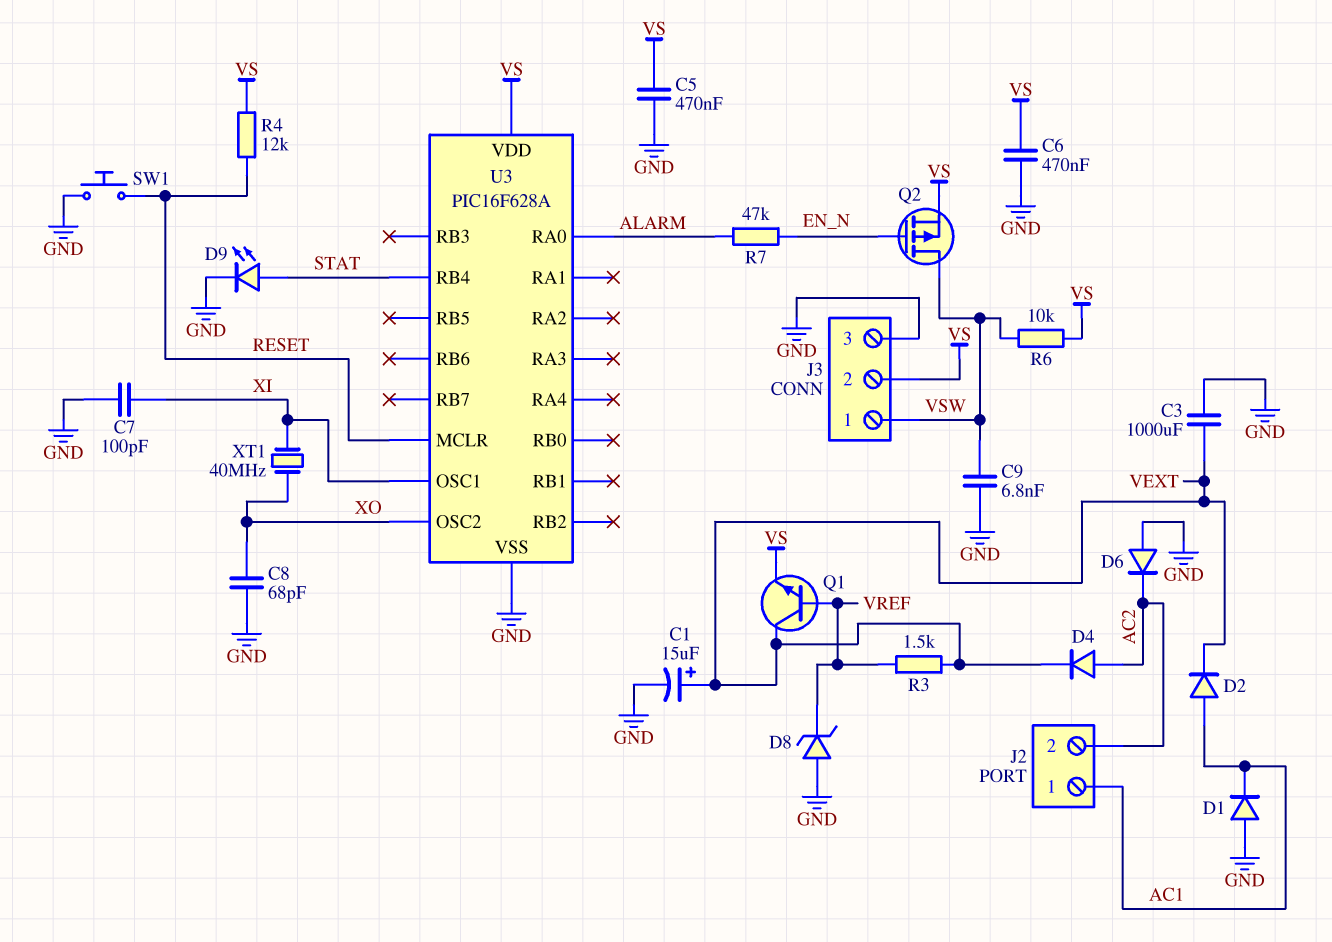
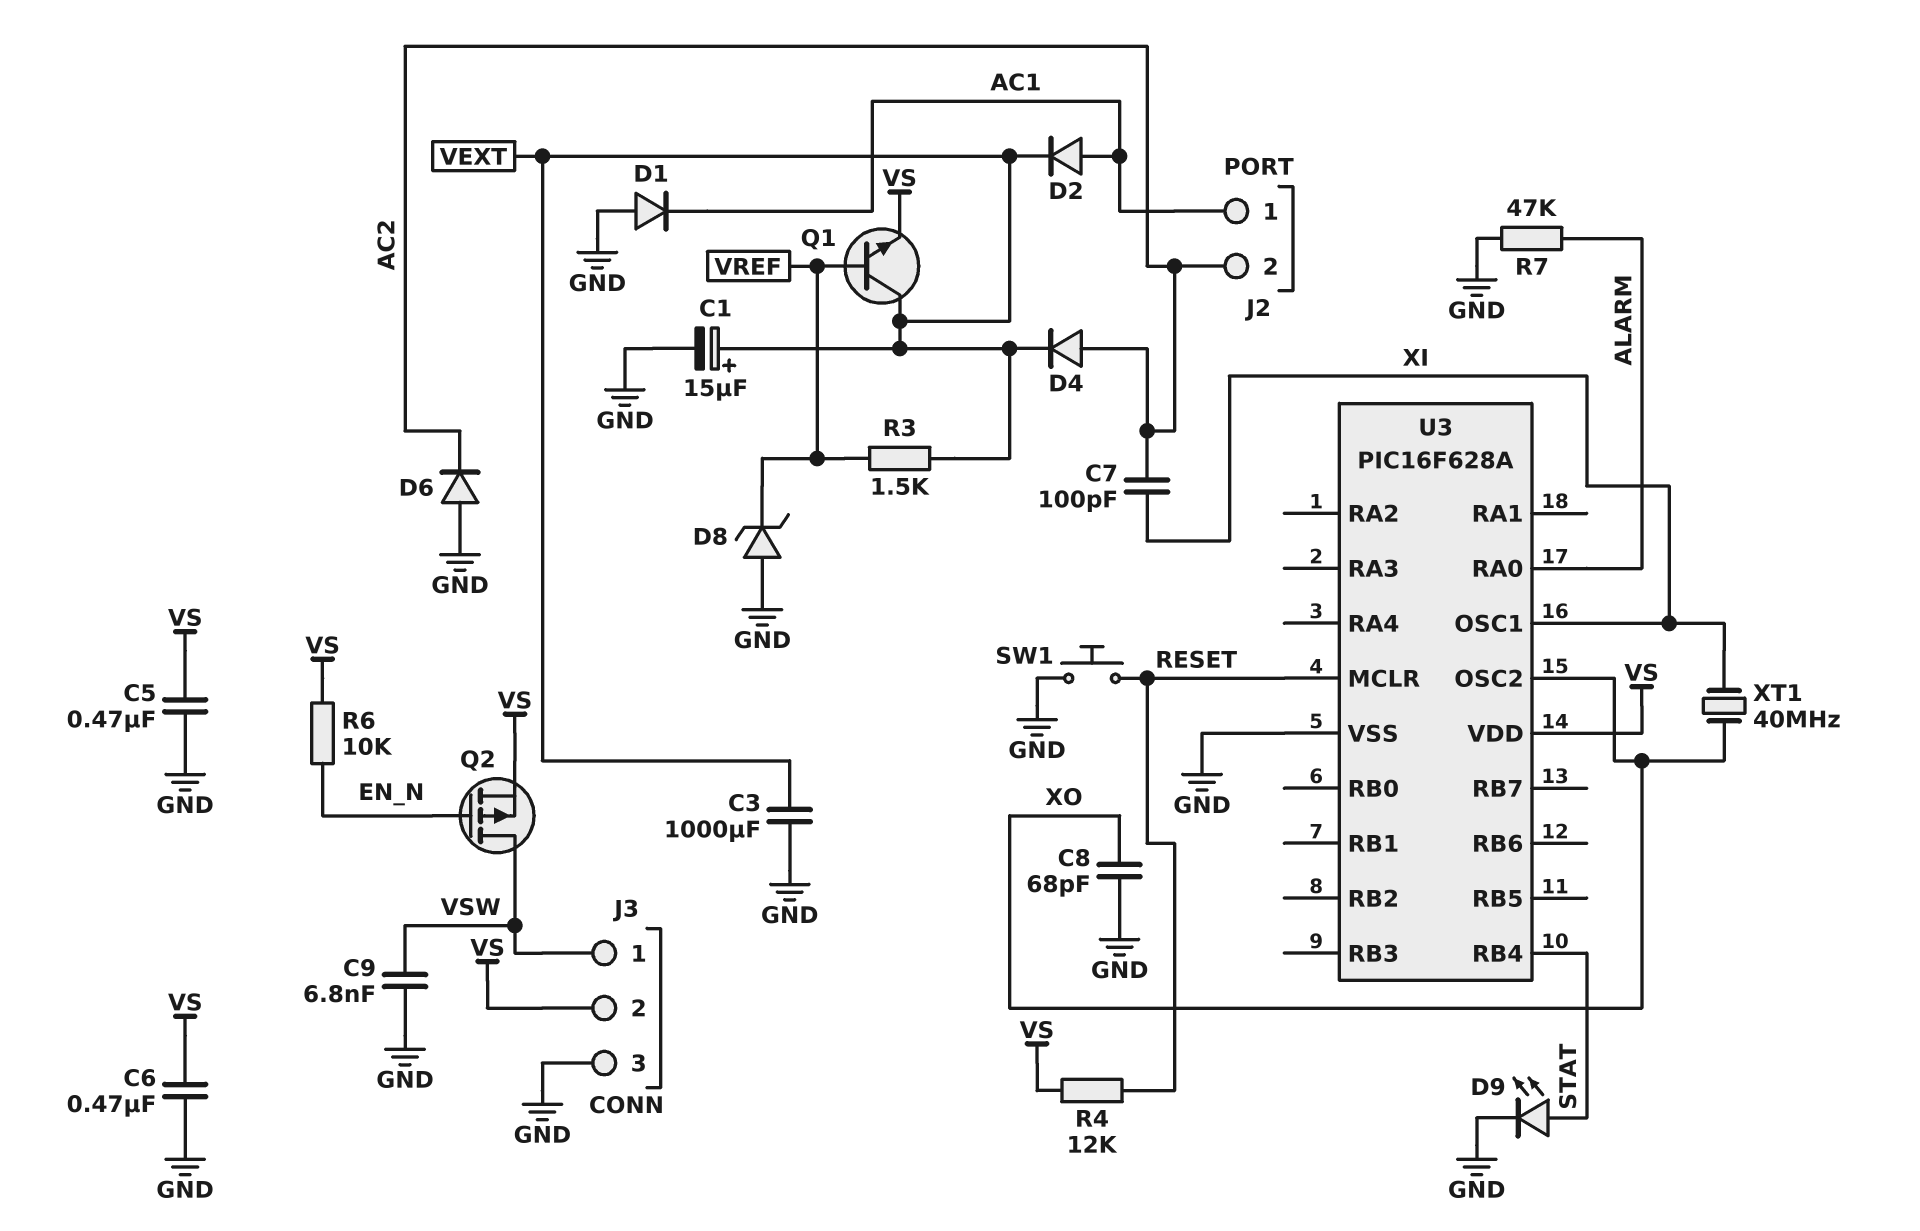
C7: 100pF (GND, XI) -> 100pF (AC2, XI)
R6: 10k (VS, VSW) -> 10k (EN_N, VS)
R7: 47k (ALARM, EN_N) -> 47k (ALARM, GND)

